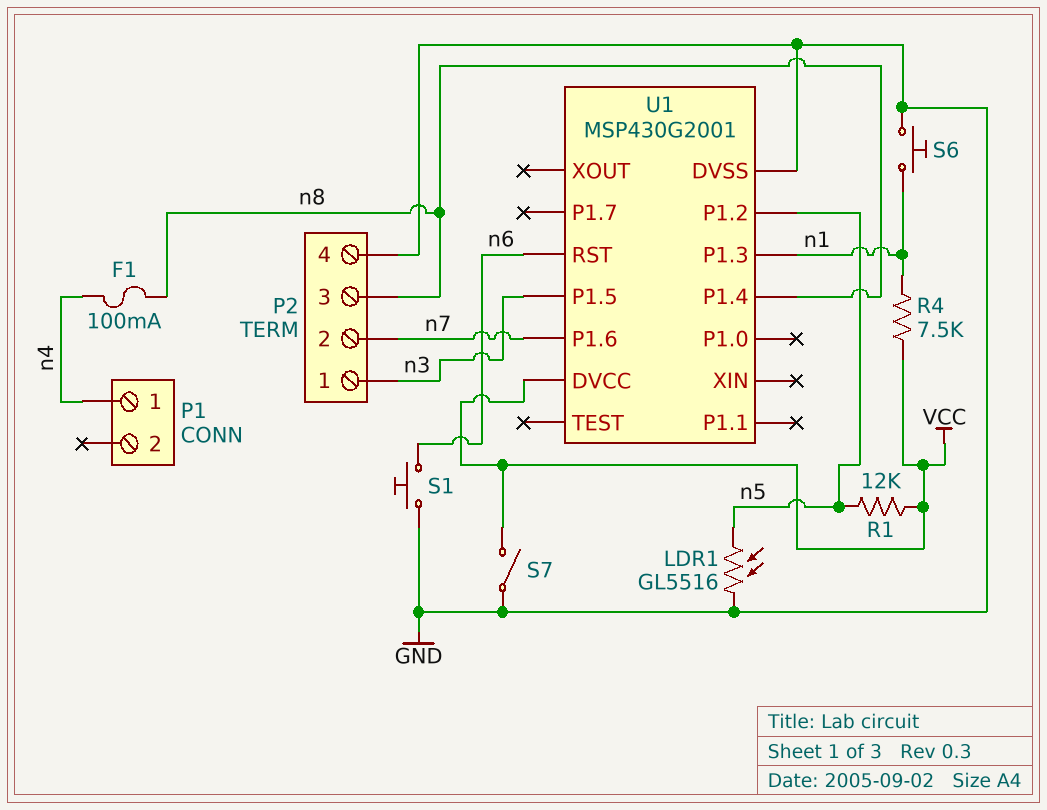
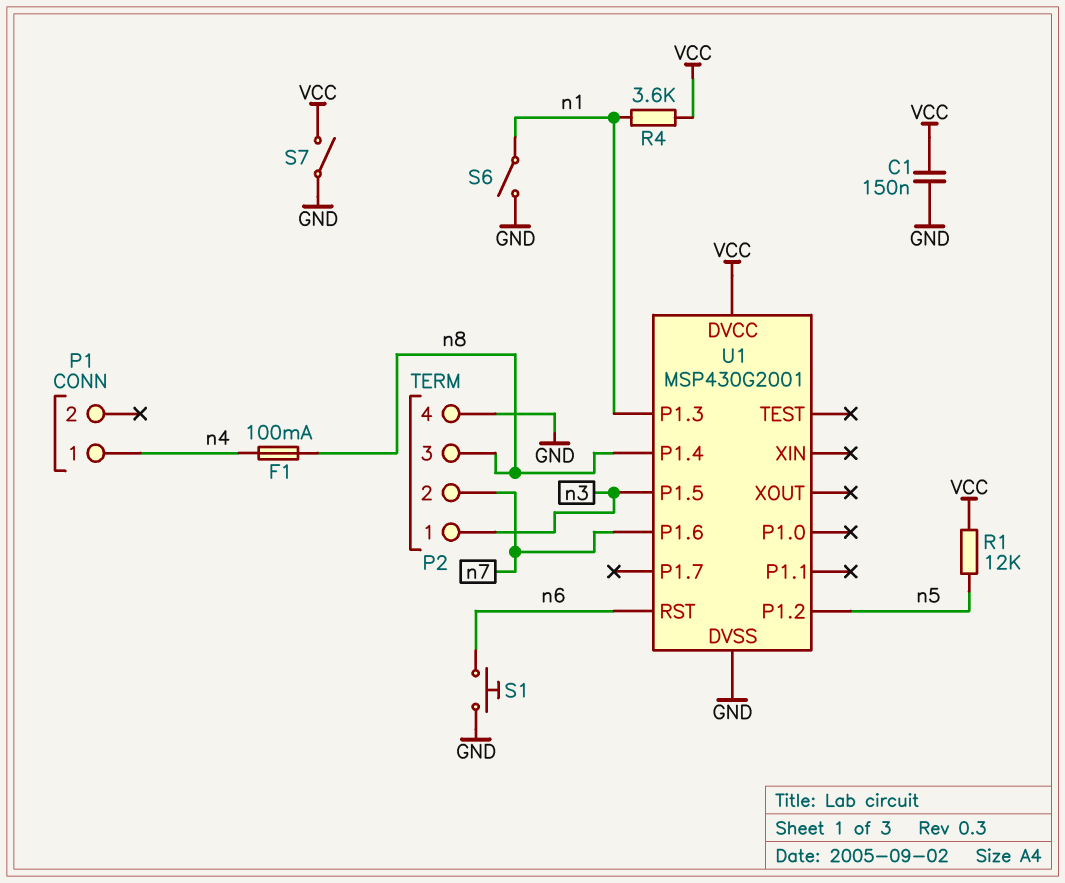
C1: none -> 150nF (GND, VCC)
LDR1: GL5516 (GND, n5) -> none
R4: 7.5k (VCC, n1) -> 3.6k (VCC, n1)
S6: button (GND, n1) -> switch (GND, n1)

